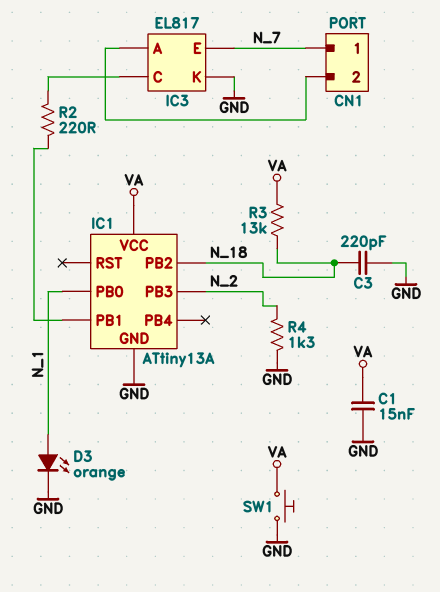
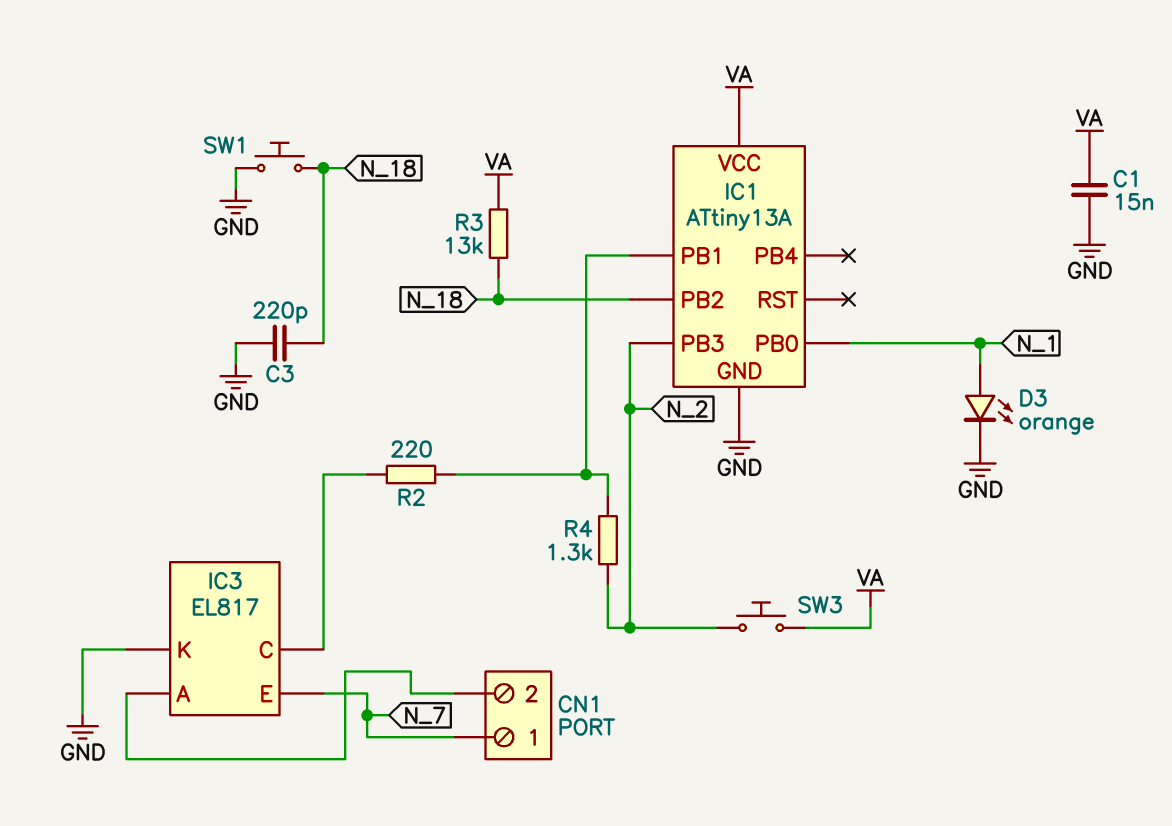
R4: 1.3k (GND, N_2) -> 1.3k (IC1/PB1, N_2)
SW1: button (GND, VA) -> button (GND, N_18)
SW3: none -> button (N_2, VA)

